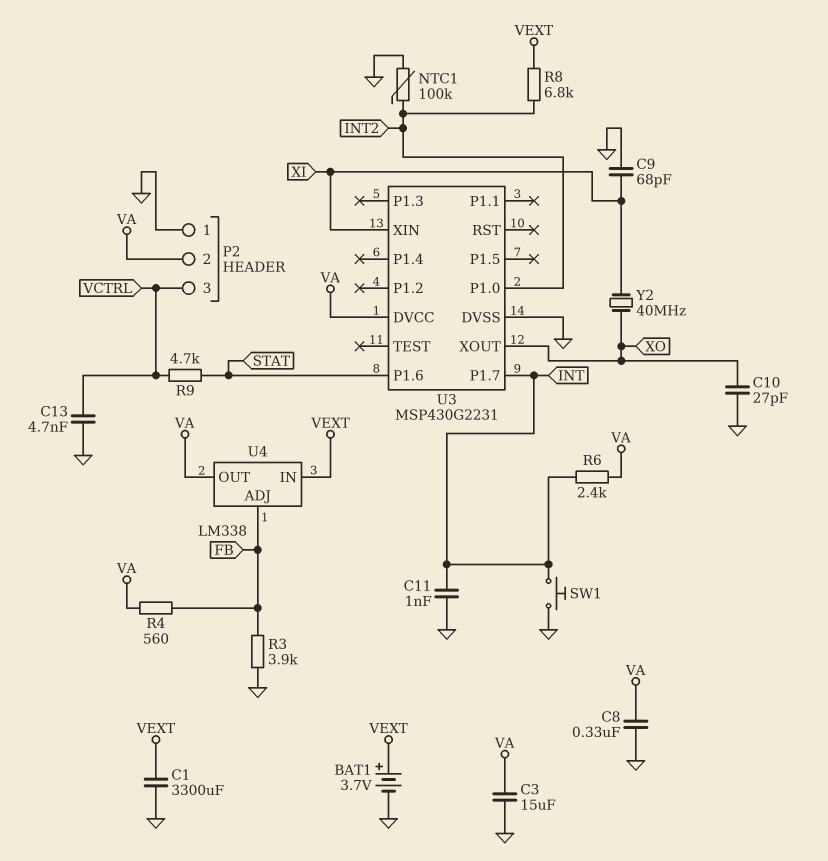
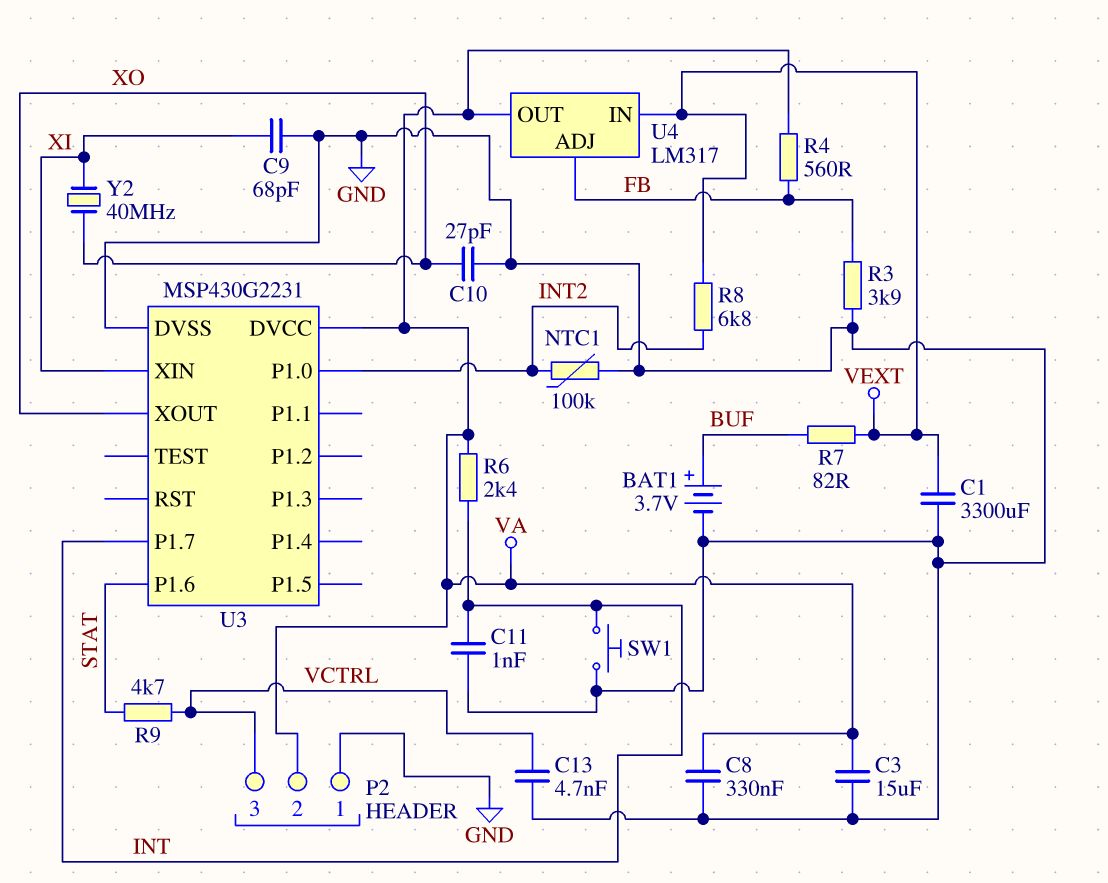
BAT1: 3.7V (plus VEXT, minus GND) -> 3.7V (plus BUF, minus GND)
R7: none -> 82 (BUF, VEXT)
U4: LM338 -> LM317

